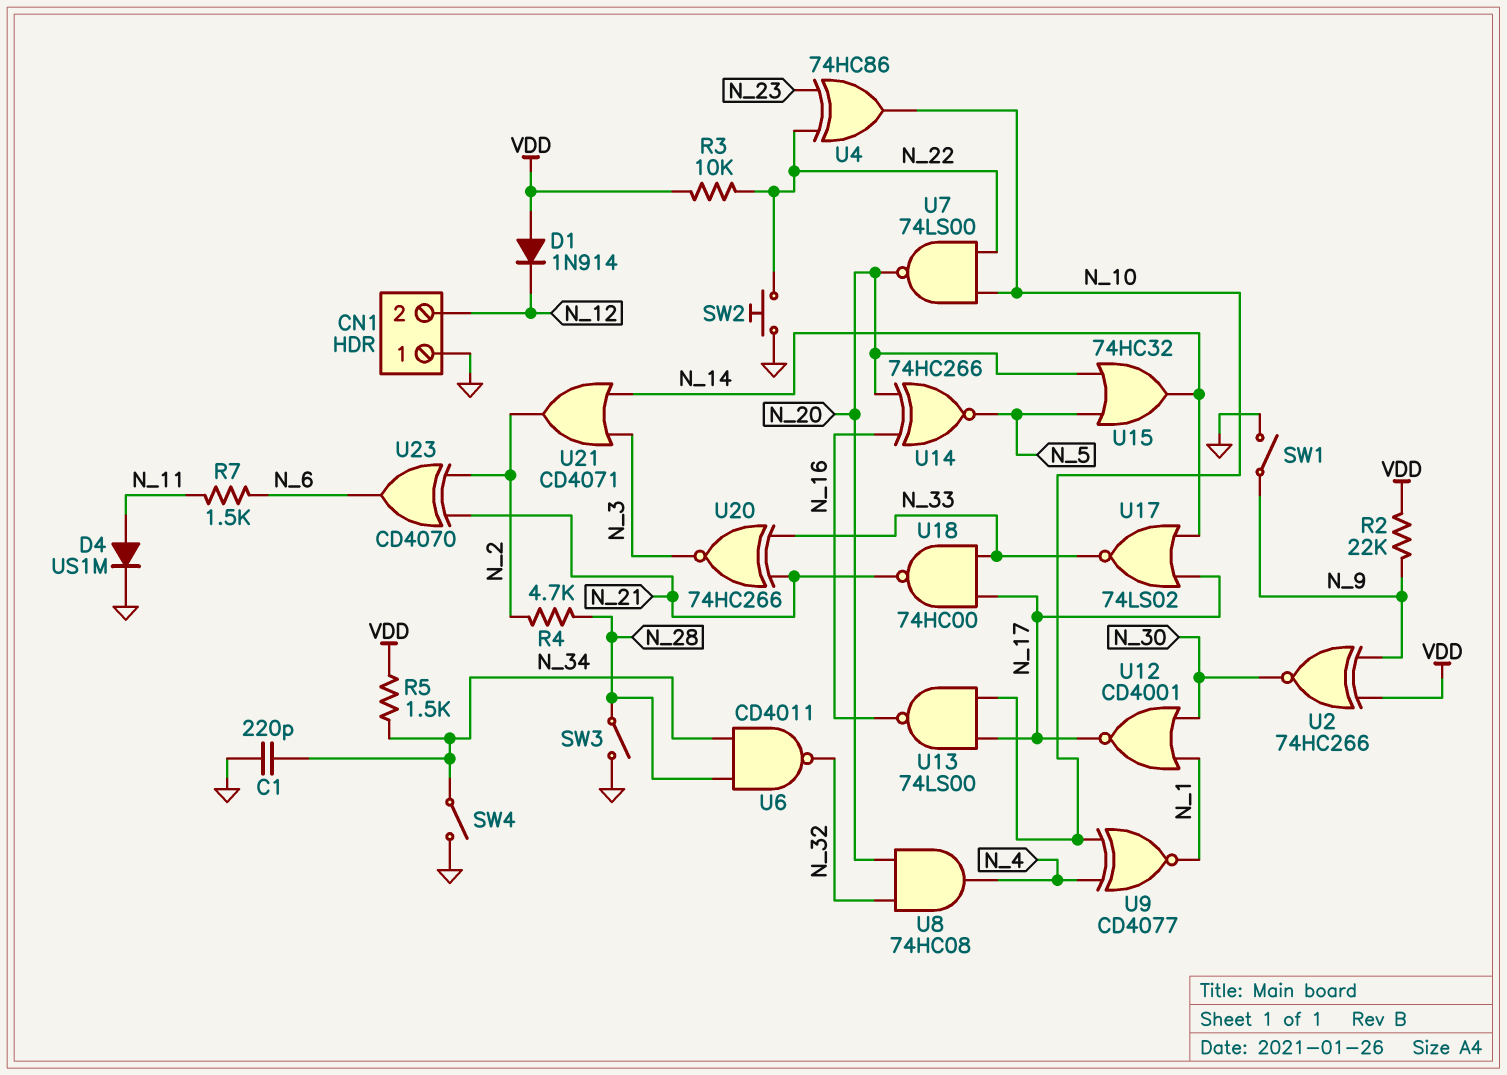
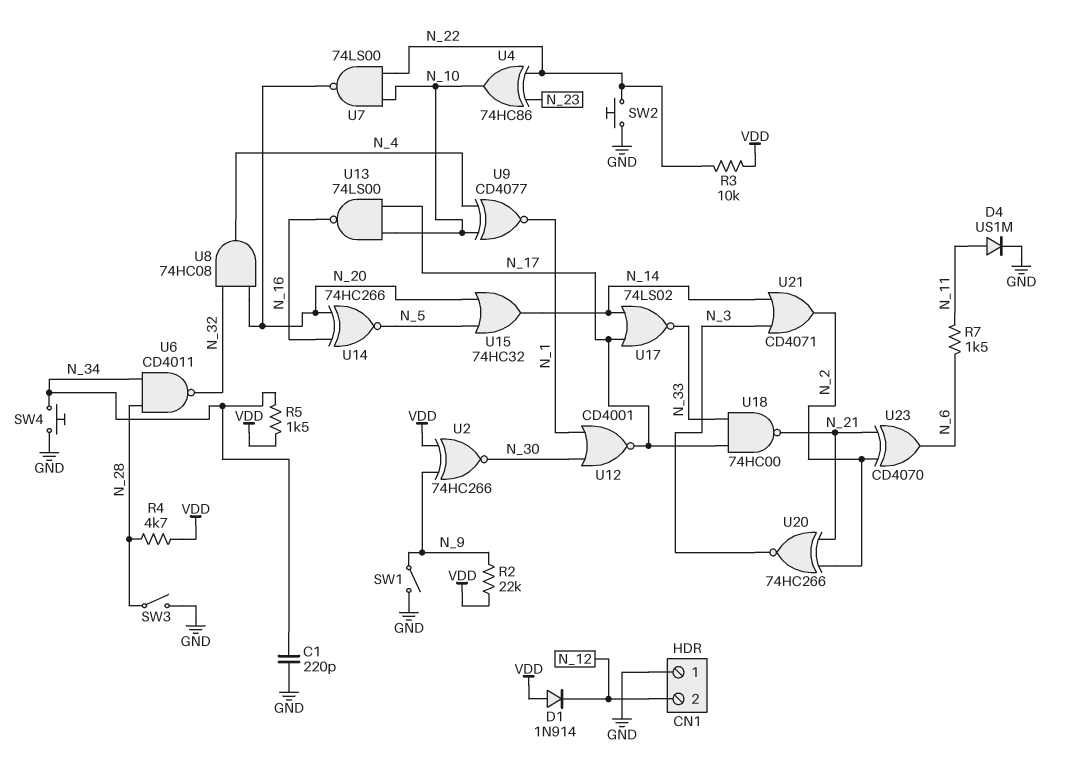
R4: 4.7k (N_2, N_28) -> 4.7k (N_28, VDD)
SW4: switch (GND, N_34) -> button (GND, N_34)
U20: XNOR 74HC266 (in N_21, in N_33, out N_3) -> XNOR 74HC266 (in N_2, in N_21, out N_3)

